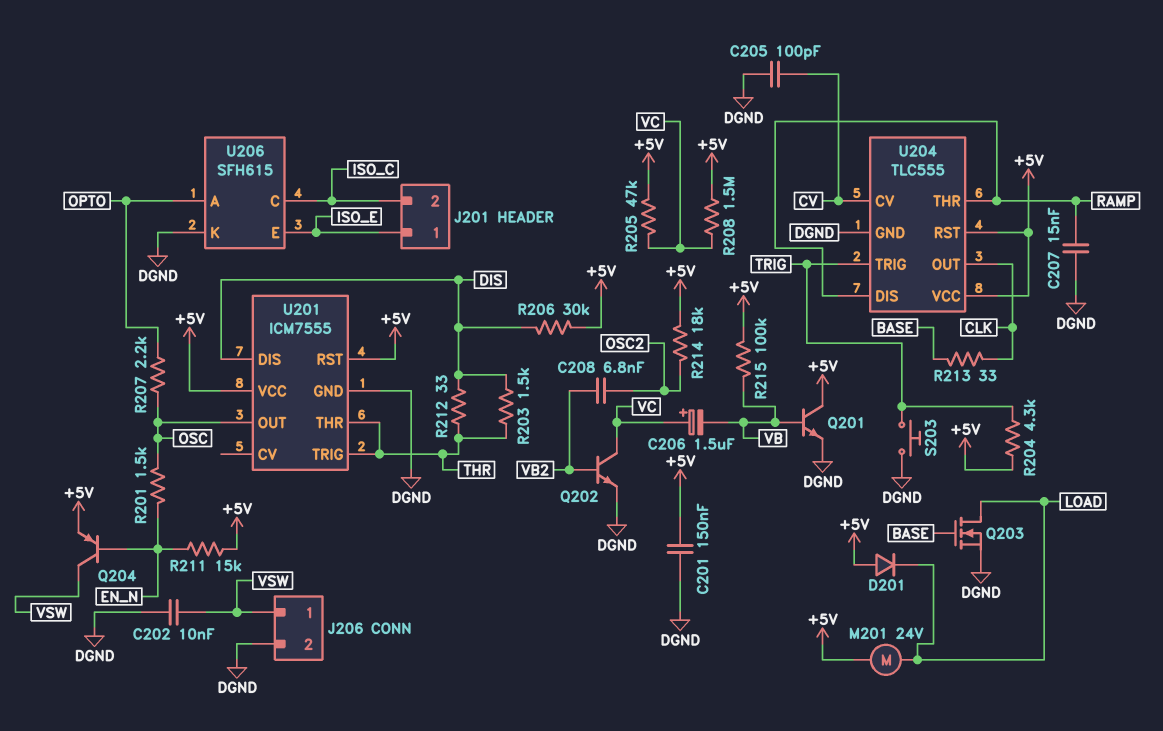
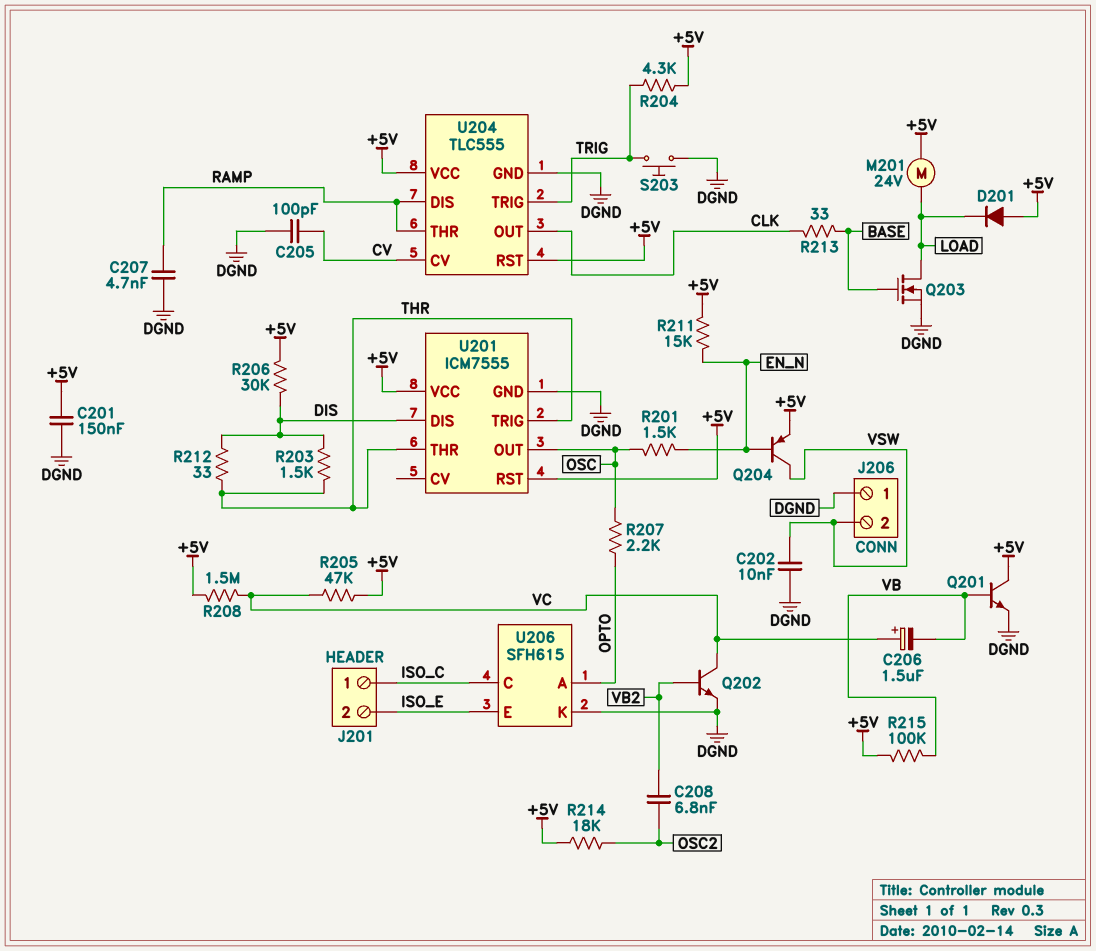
C207: 15nF (DGND, RAMP) -> 4.7nF (DGND, RAMP)
J201 pin 1: ISO_E -> ISO_C
J201 pin 2: ISO_C -> ISO_E
J206 pin 1: VSW -> DGND
J206 pin 2: DGND -> VSW

